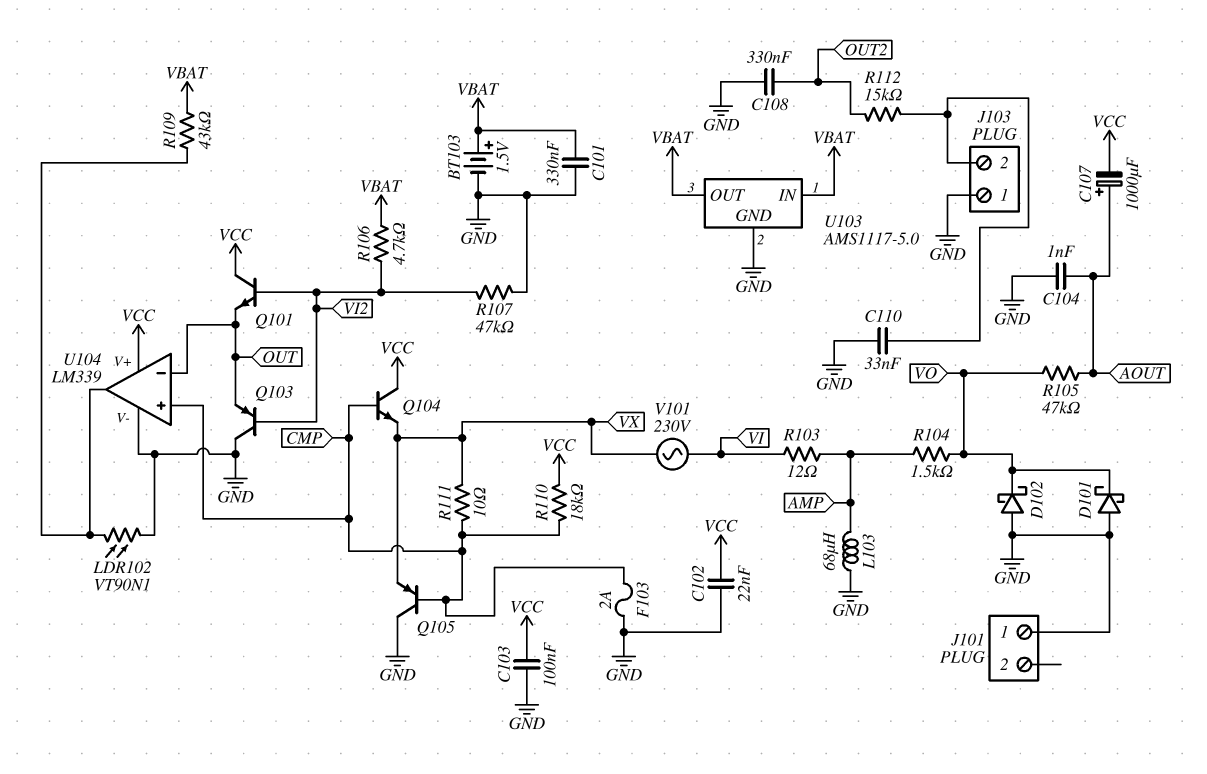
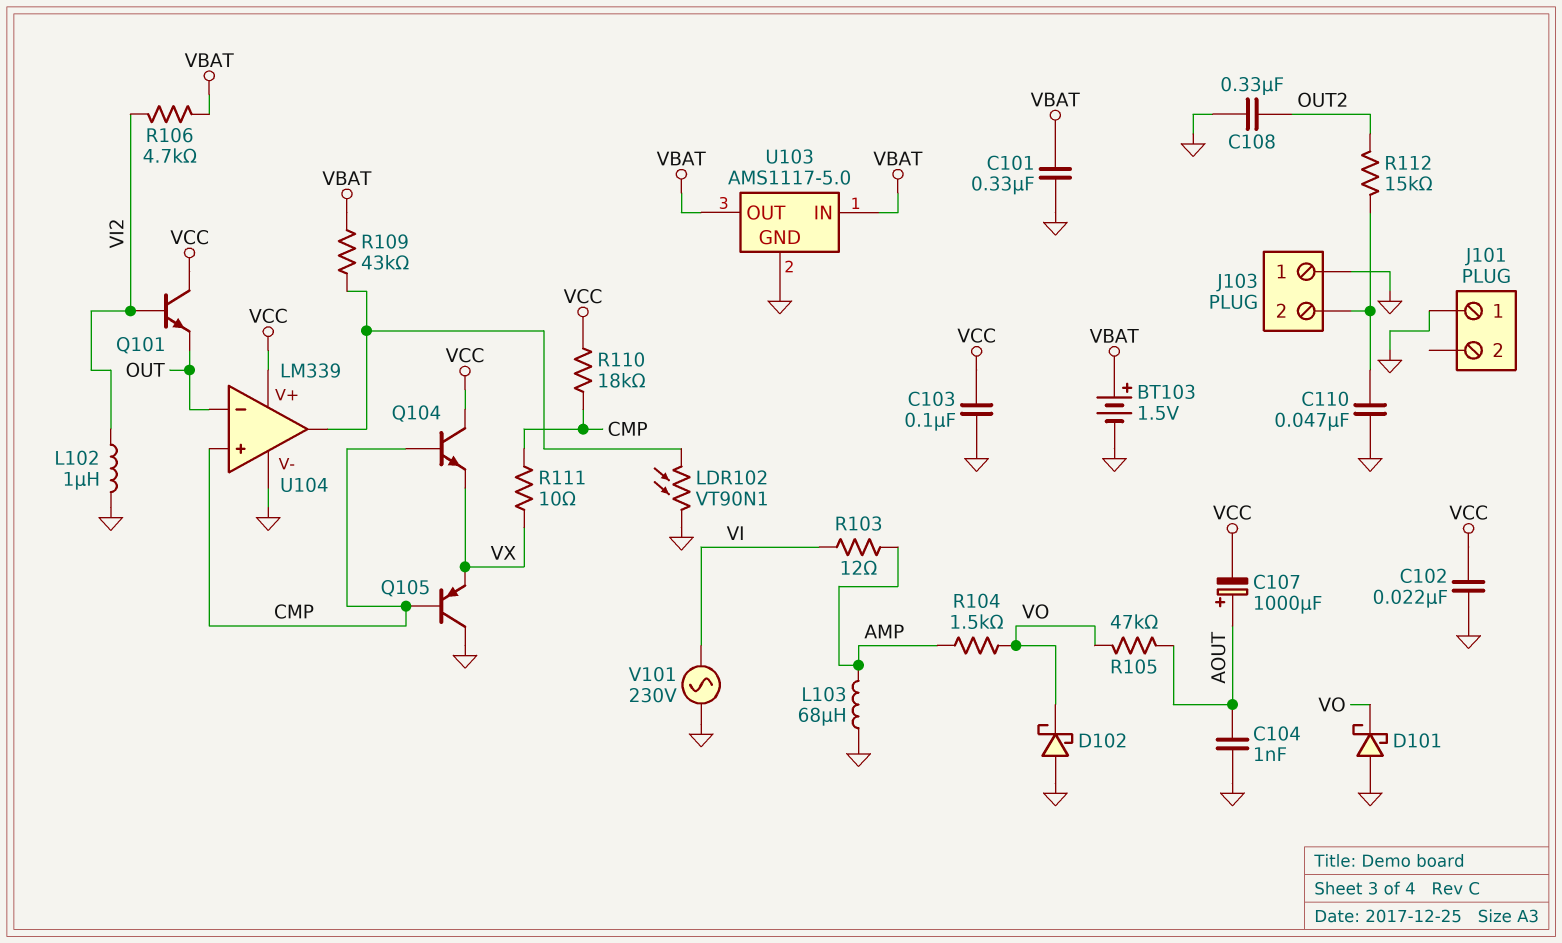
C110: 33nF (GND, J103/2) -> 47nF (GND, J103/2)
F103: 2A (CMP, GND) -> none
L102: none -> 1uH (GND, VI2)
Q103: PNP (B VI2, C GND, E OUT) -> none
R107: 47k (GND, VI2) -> none
V101: AC 230V (VI, VX) -> AC 230V (GND, VI)

